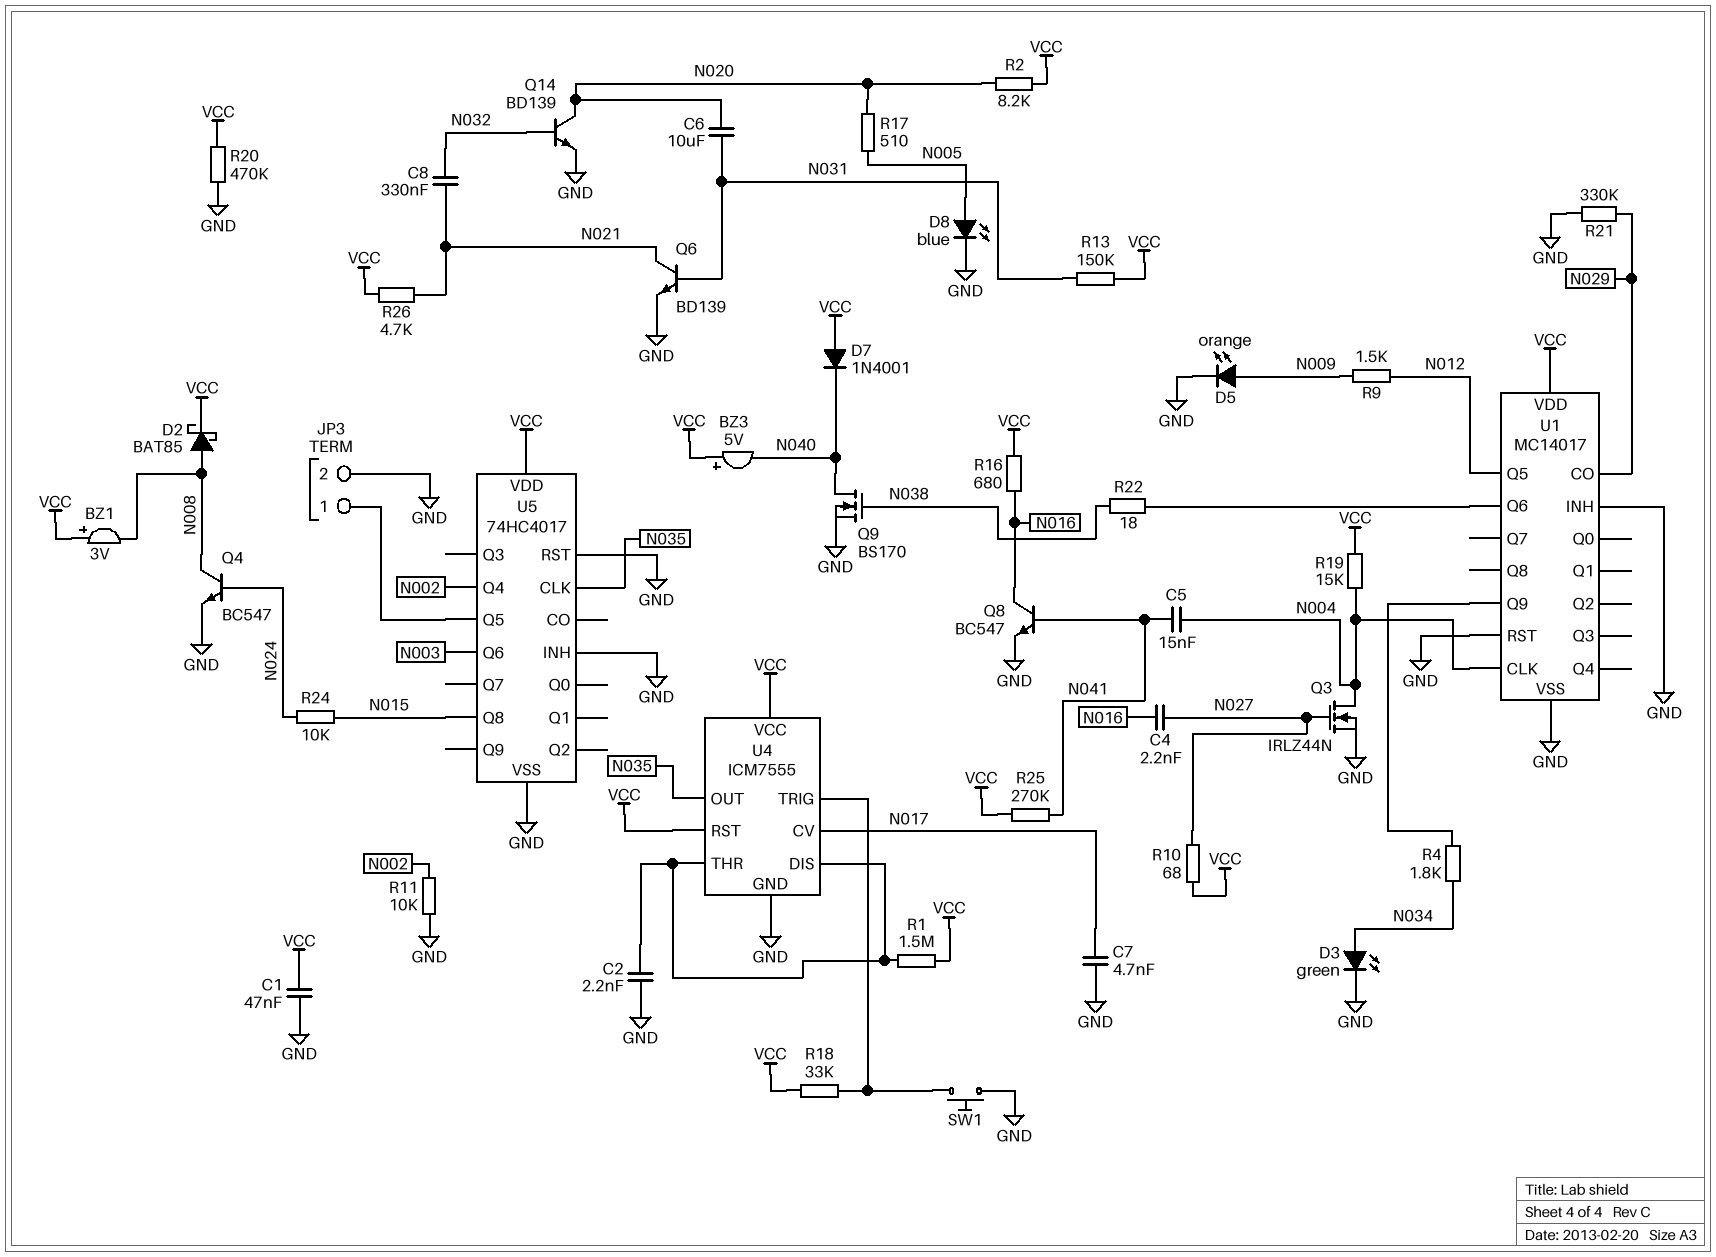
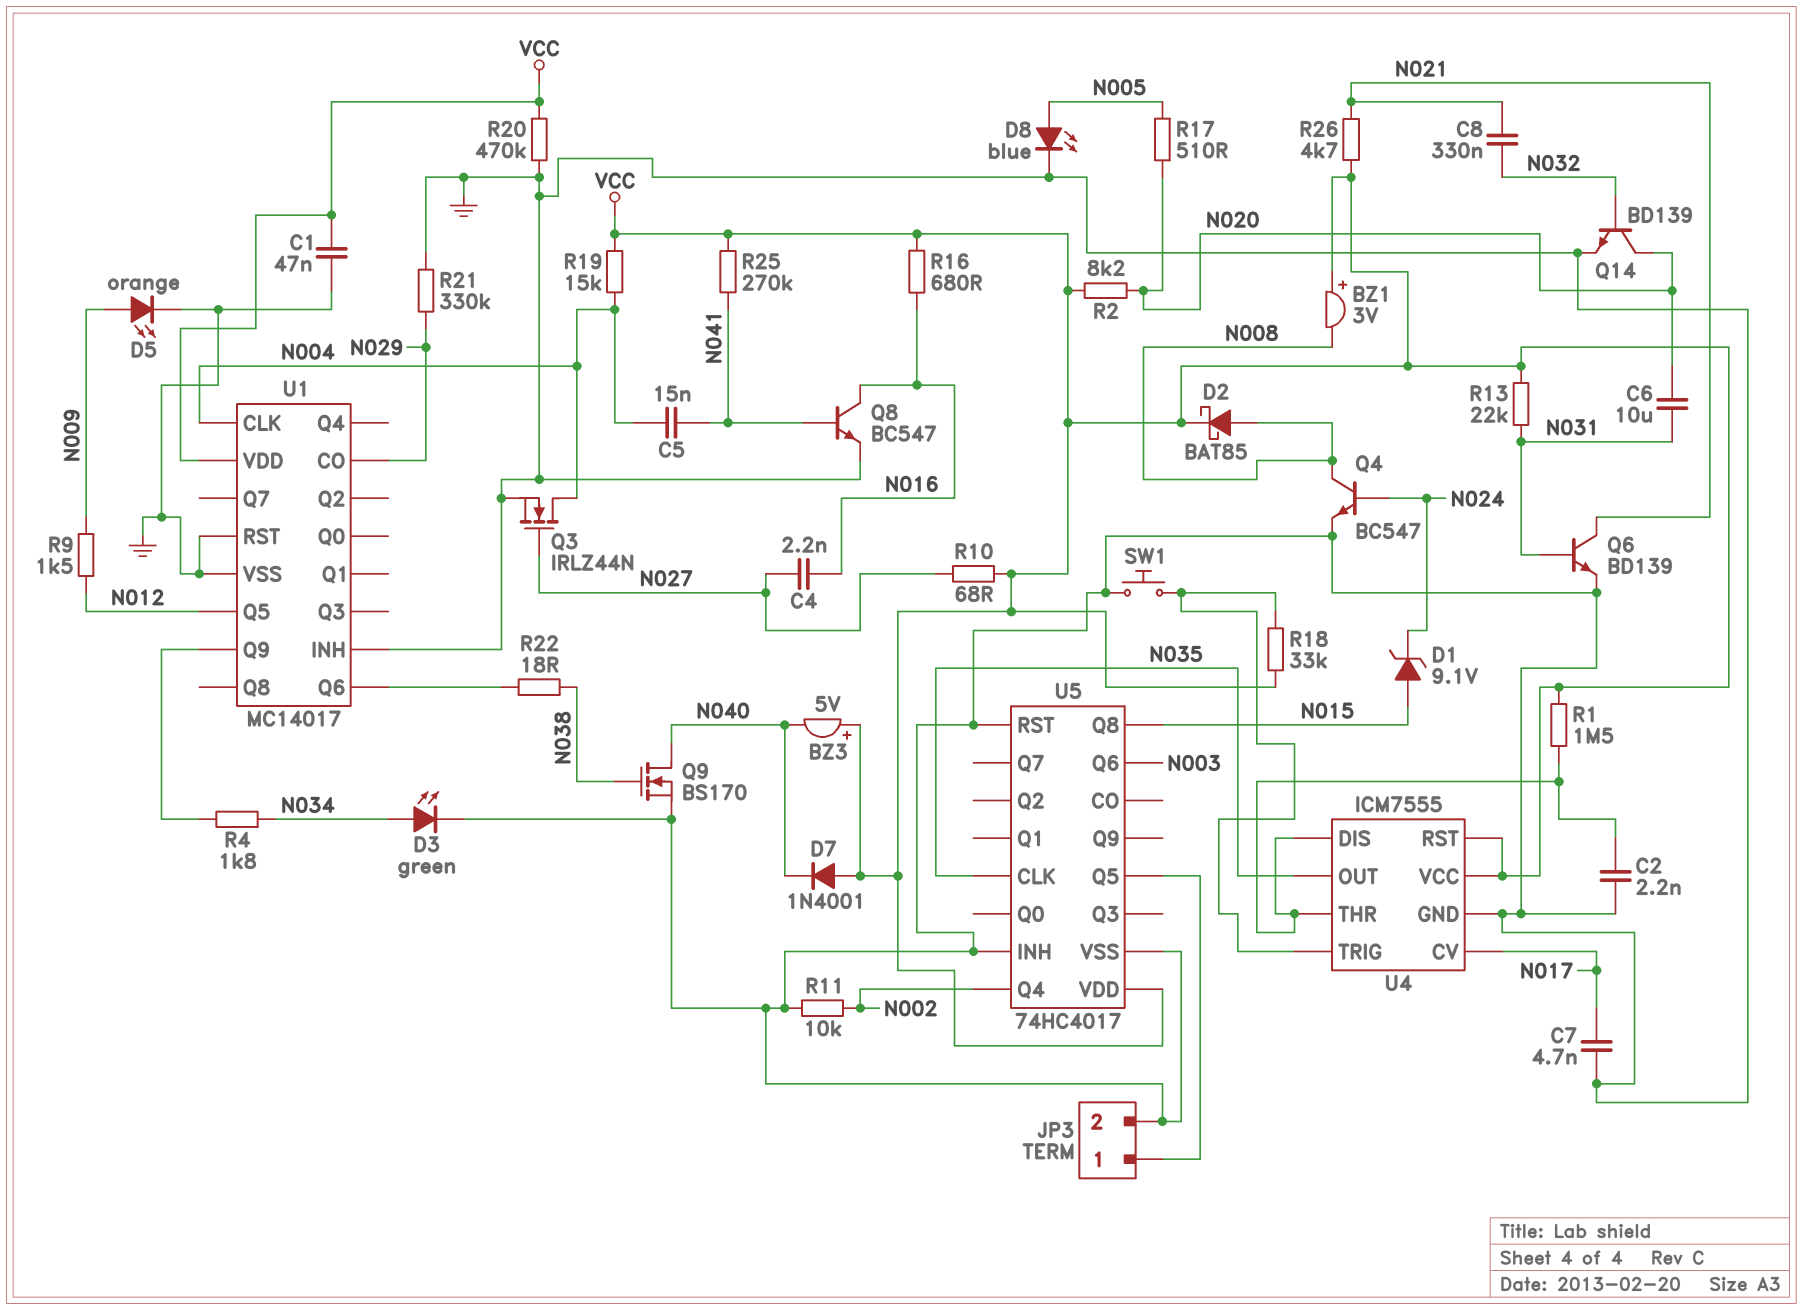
D1: none -> zener 9.1V (A N015, K N024)
R13: 150k (N031, VCC) -> 22k (N031, VCC)
R24: 10k (N015, N024) -> none

